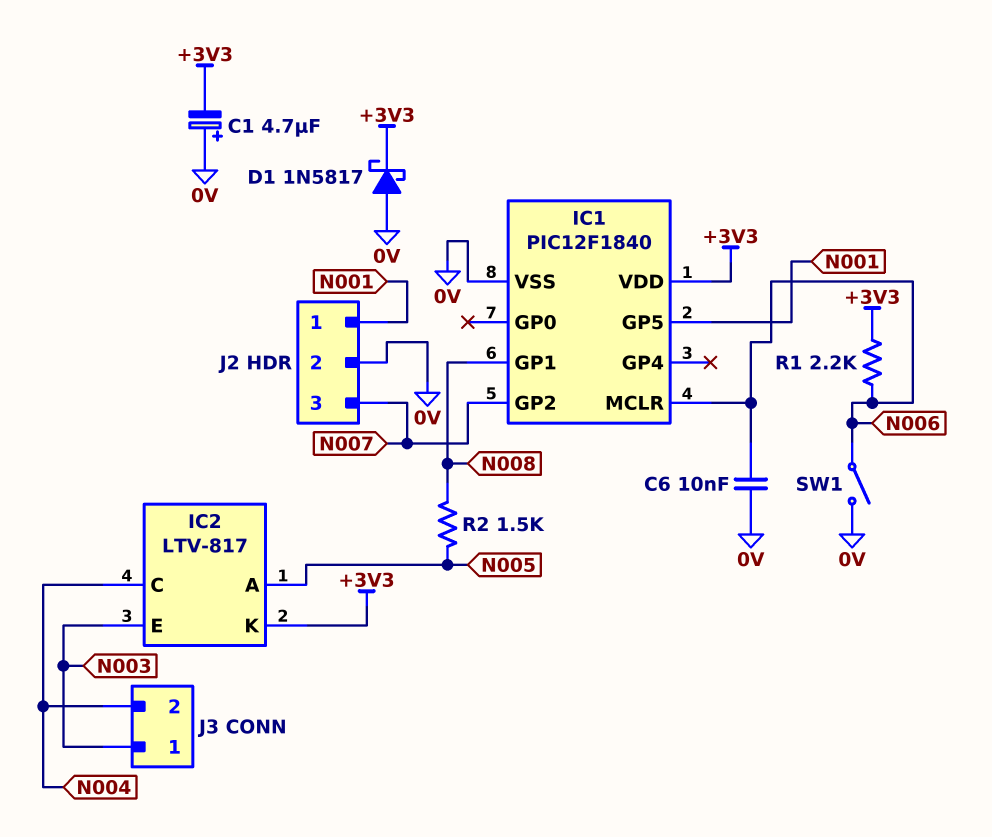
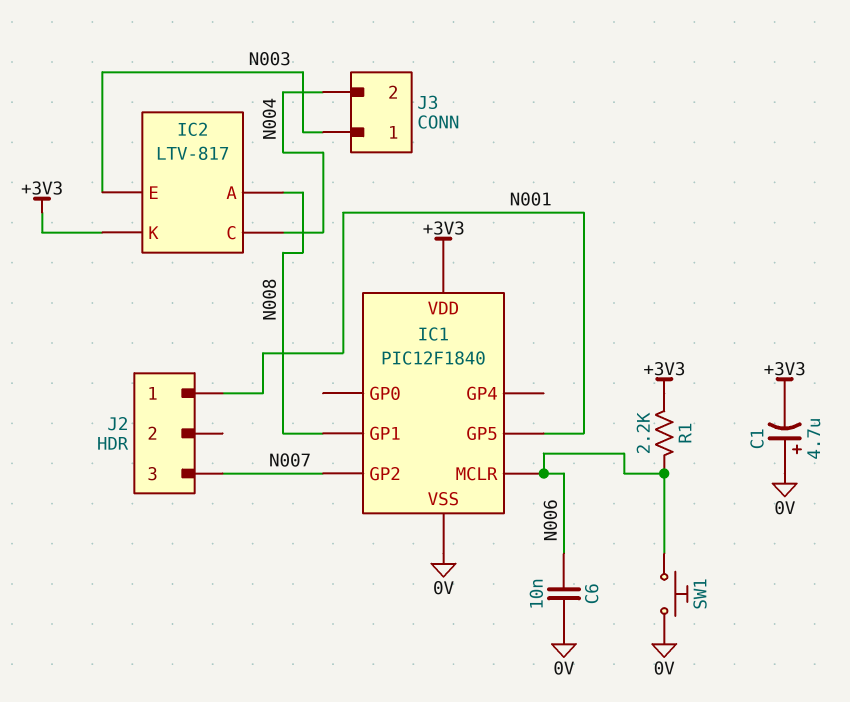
D1: schottky 1N5817 (A 0V, K +3V3) -> none
IC2 pin A: N005 -> N008
J2 pin 2: 0V -> none
R2: 1.5k (N005, N008) -> none
SW1: switch (0V, N006) -> button (0V, N006)

